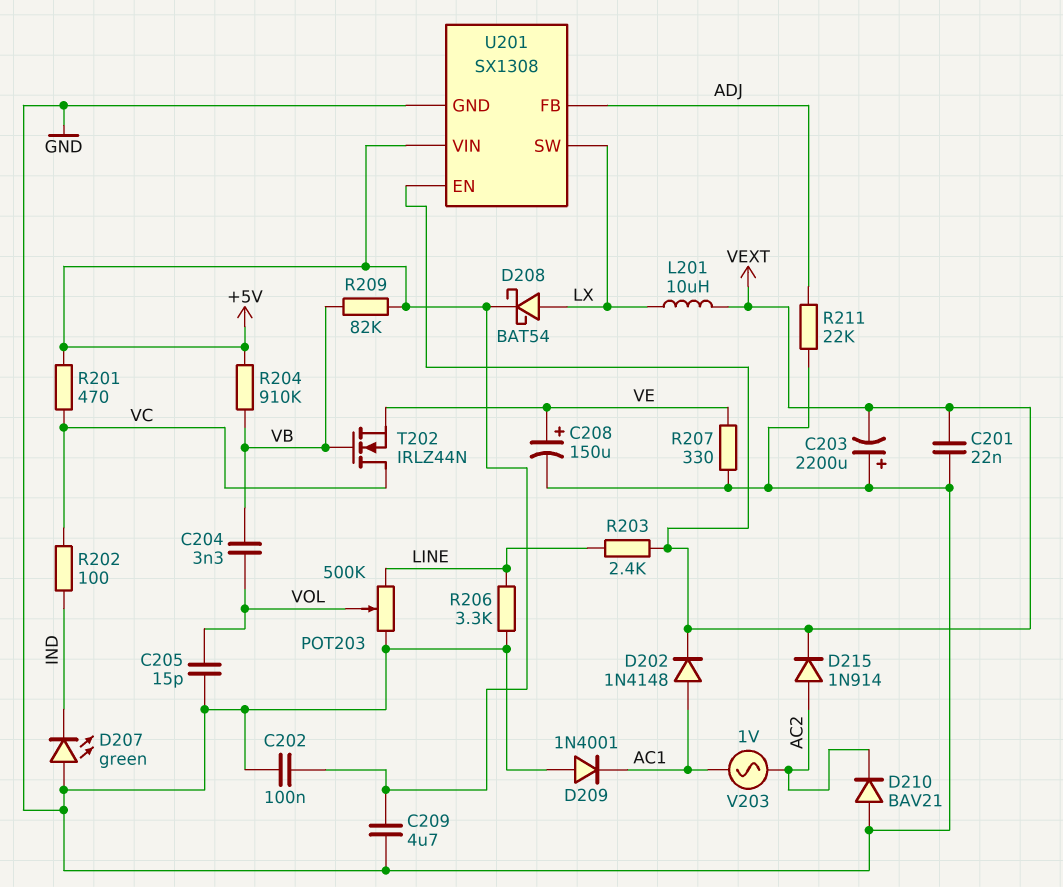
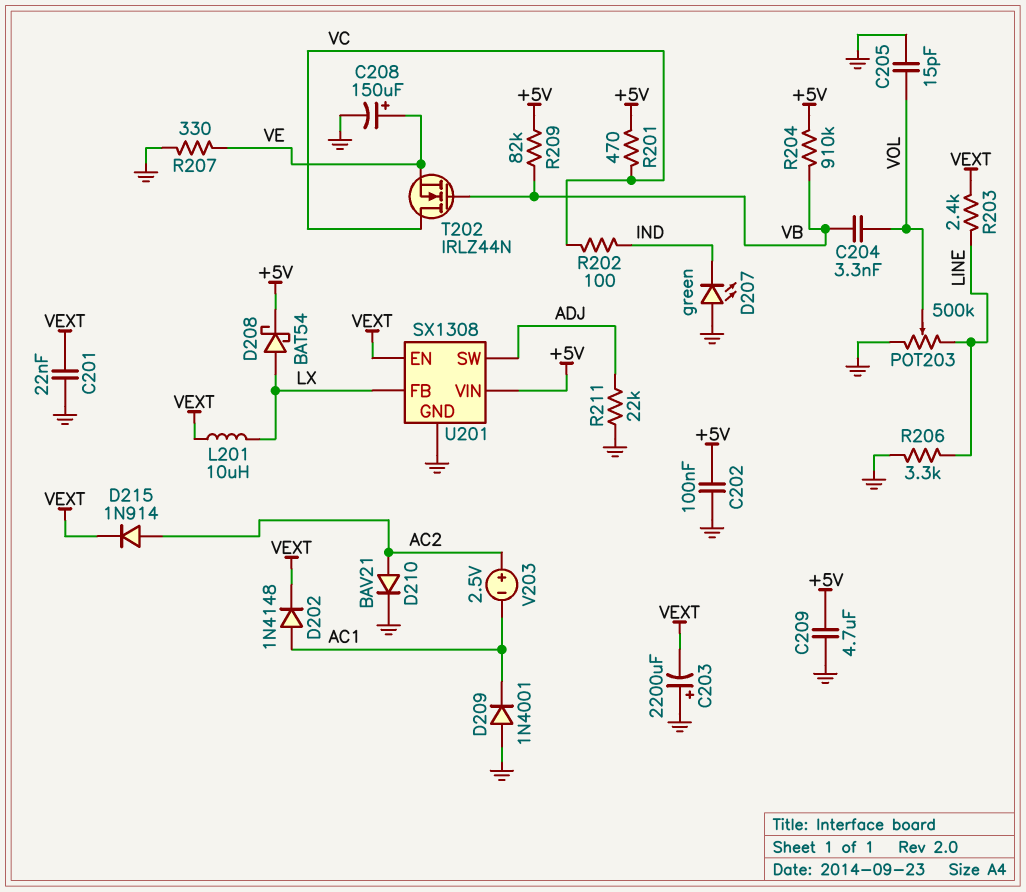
D210: diode BAV21 (A GND, K AC2) -> diode BAV21 (A AC2, K GND)
U201 pin FB: ADJ -> LX
U201 pin SW: LX -> ADJ
V203: AC 1V (AC1, AC2) -> 2.5V (plus AC2, minus AC1)

